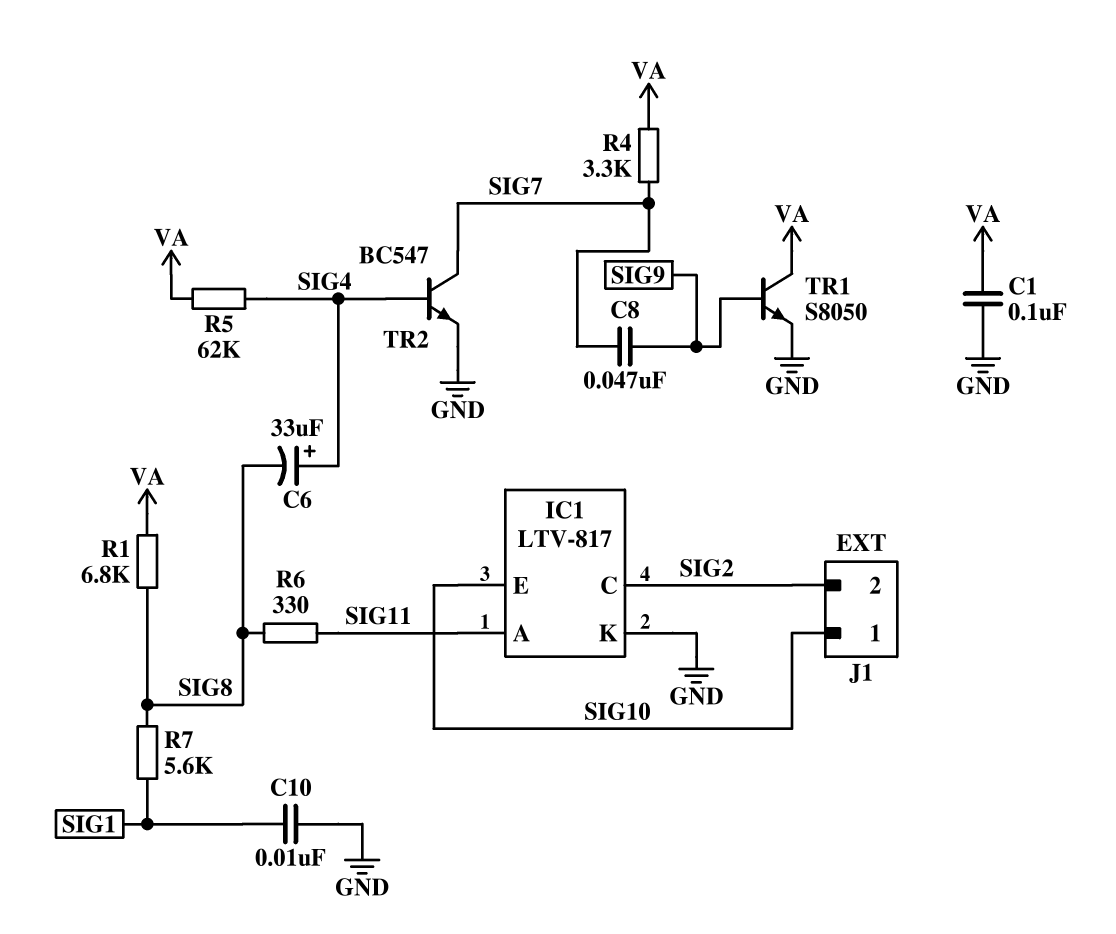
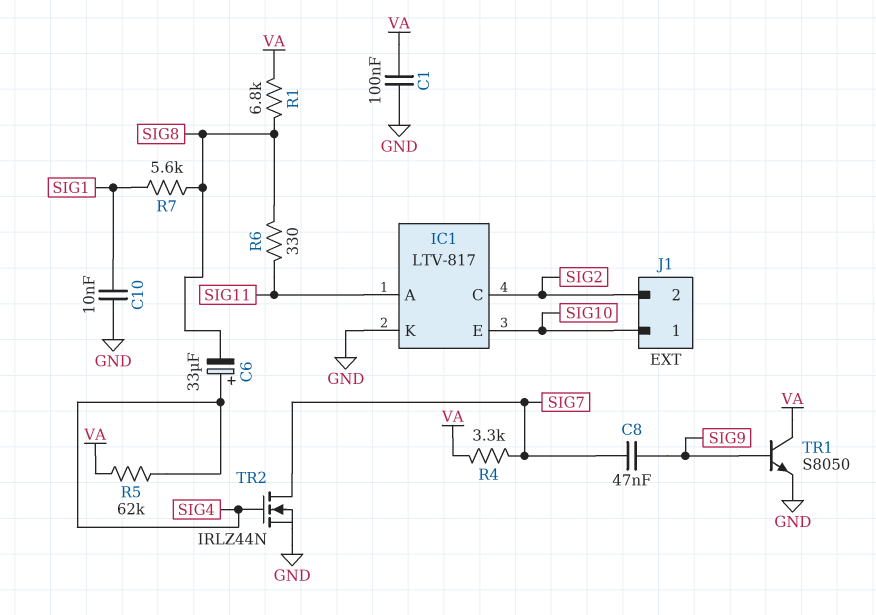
TR2: NPN BC547 (B SIG4, C SIG7, E GND) -> NMOS IRLZ44N (G SIG4, D SIG7, S GND)

